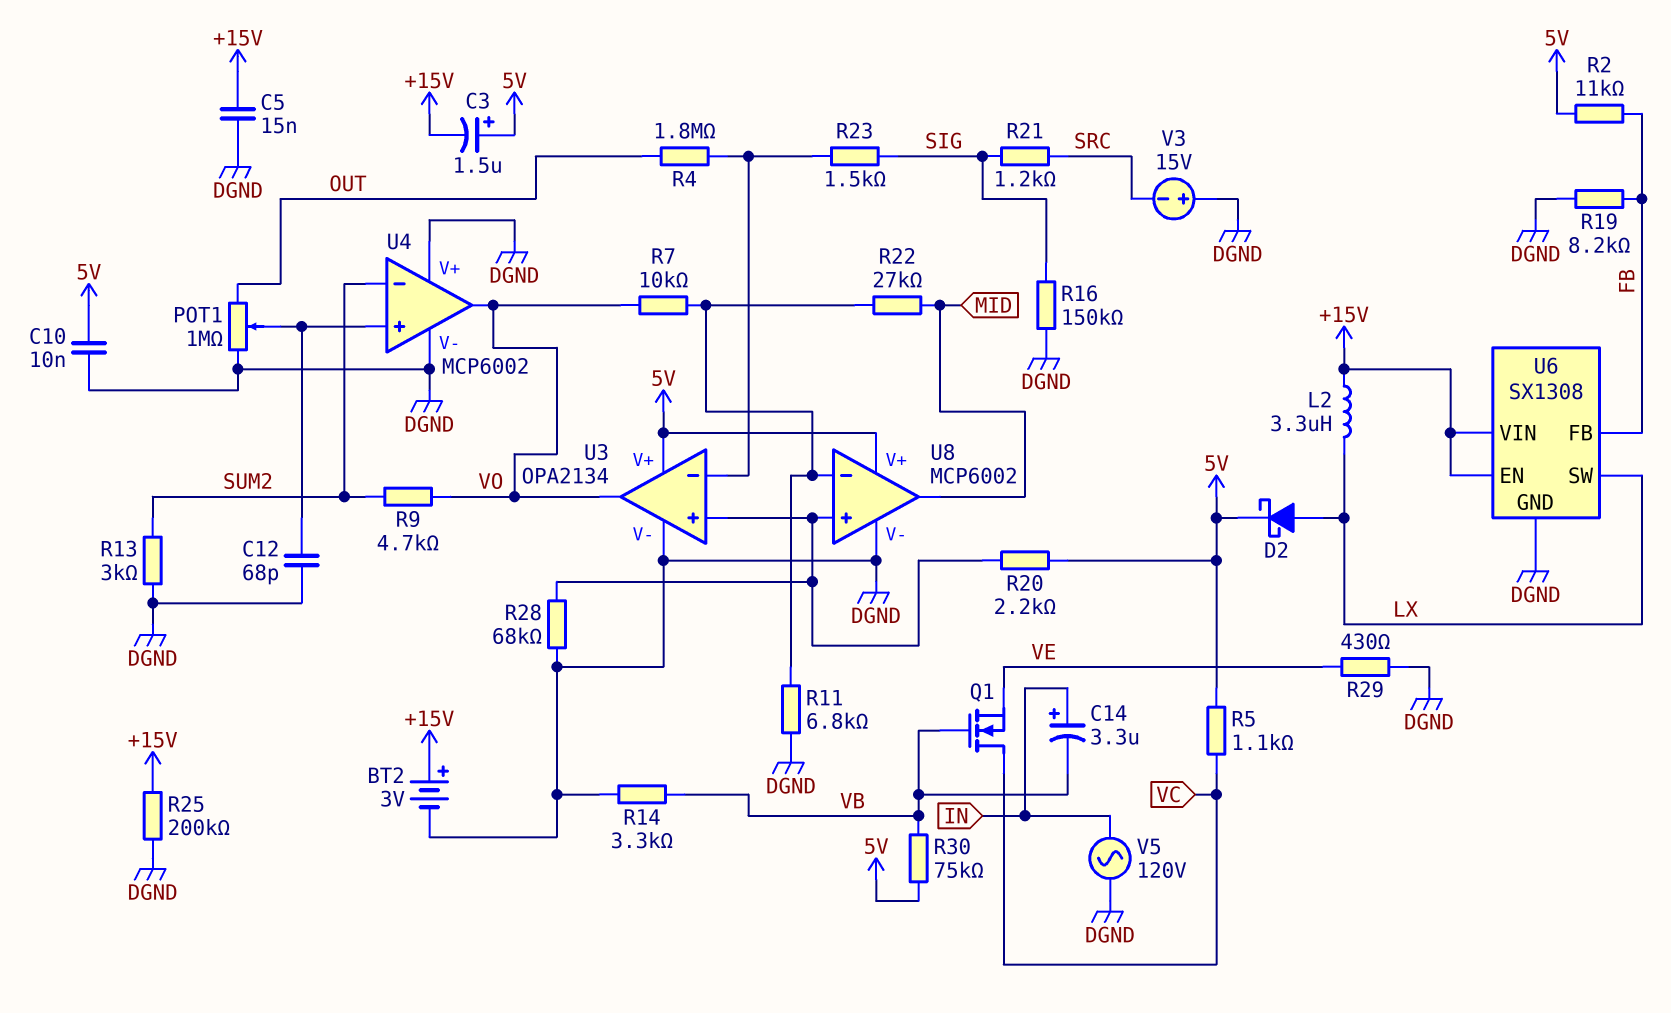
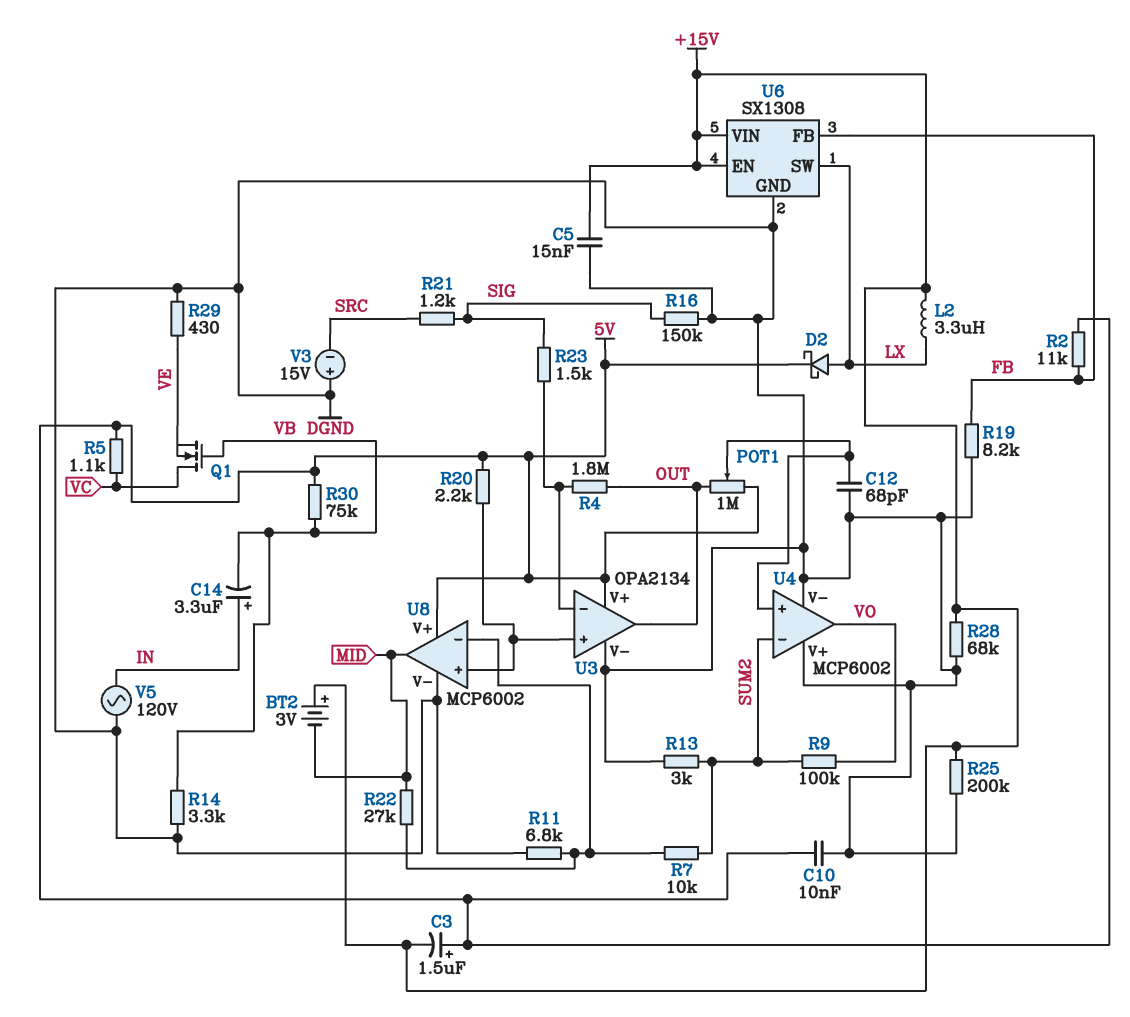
BT2: 3V (plus +15V, minus DGND) -> 3V (plus +15V, minus MID)
POT1: 1M (DGND, OUT, wiper U4/in+) -> 1M (5V, OUT, wiper U4/in+)
R7: 10k (U8/in-, VO) -> 10k (SUM2, U8/in-)
R9: 4.7k (SUM2, VO) -> 100k (SUM2, VO)
R28: 68k (DGND, U3/in+) -> 68k (+15V, DGND)
U3 pin out: VO -> OUT

